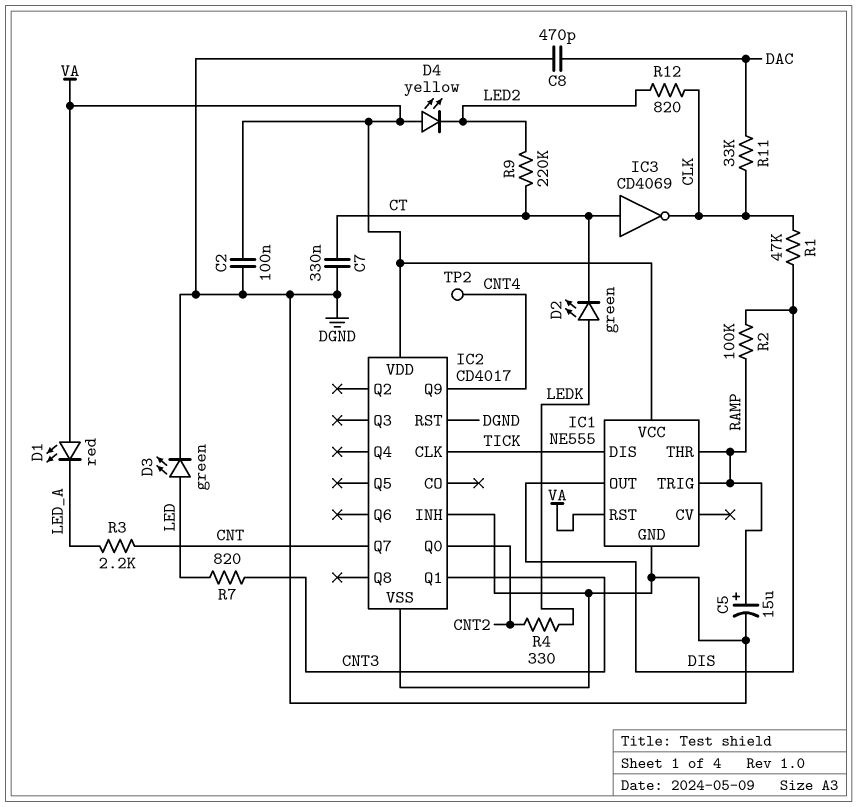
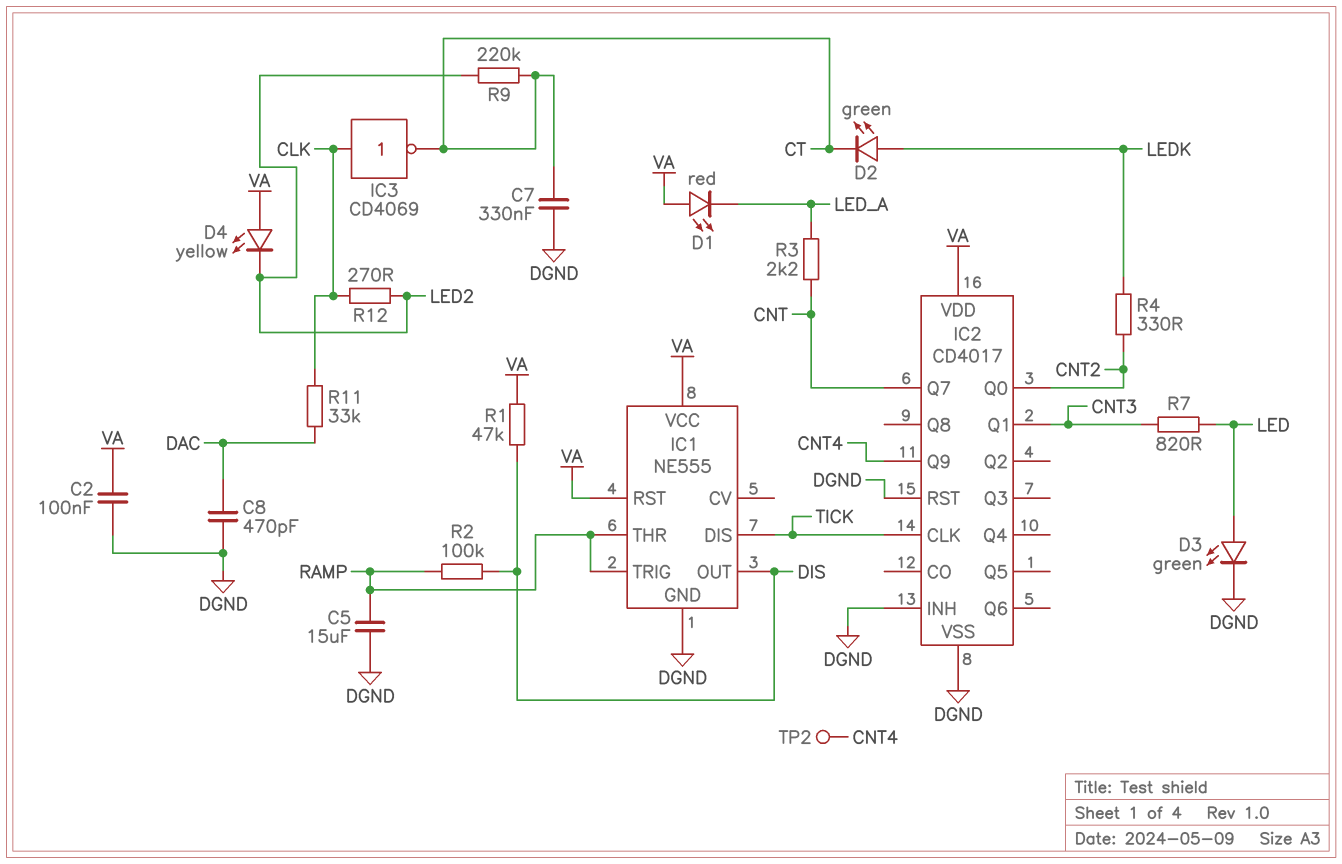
C5: 15uF (plus RAMP, minus DGND) -> 15uF (DGND, RAMP)
IC3: NOT CD4069 (in CT, out CLK) -> NOT CD4069 (in CLK, out CT)
R1: 47k (CLK, DIS) -> 47k (DIS, VA)
R12: 820 (CLK, LED2) -> 270 (CLK, LED2)

